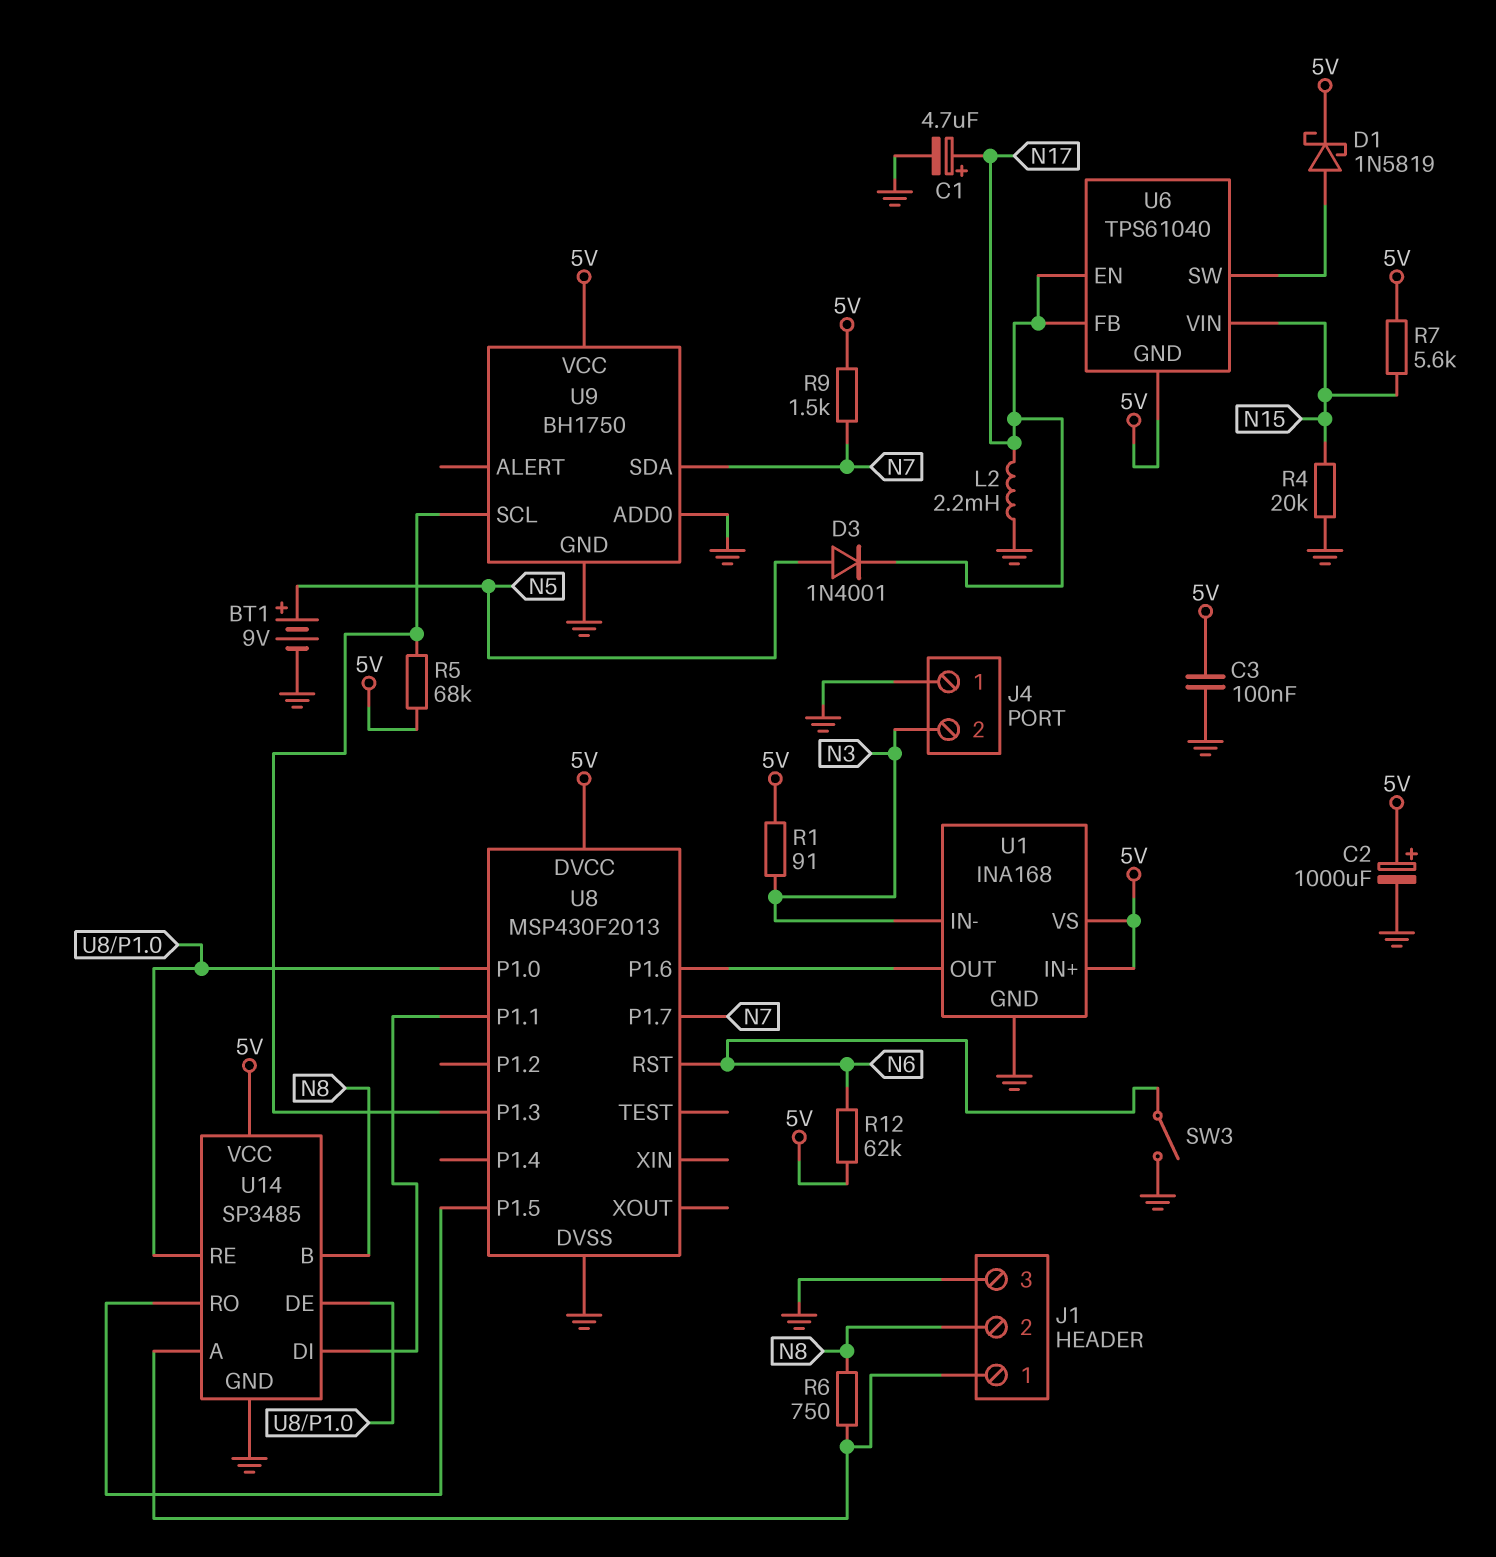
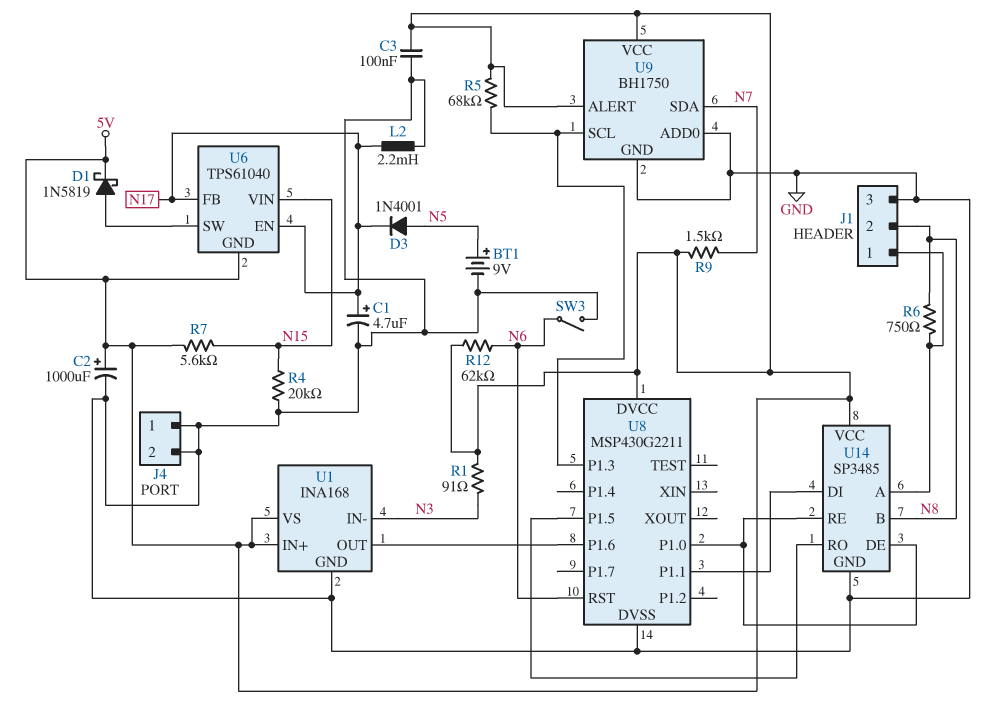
J4 pin 2: N3 -> GND
U8: MSP430F2013 -> MSP430G2211
U8 pin P1.7: N7 -> none
U9 pin ALERT: none -> 5V

